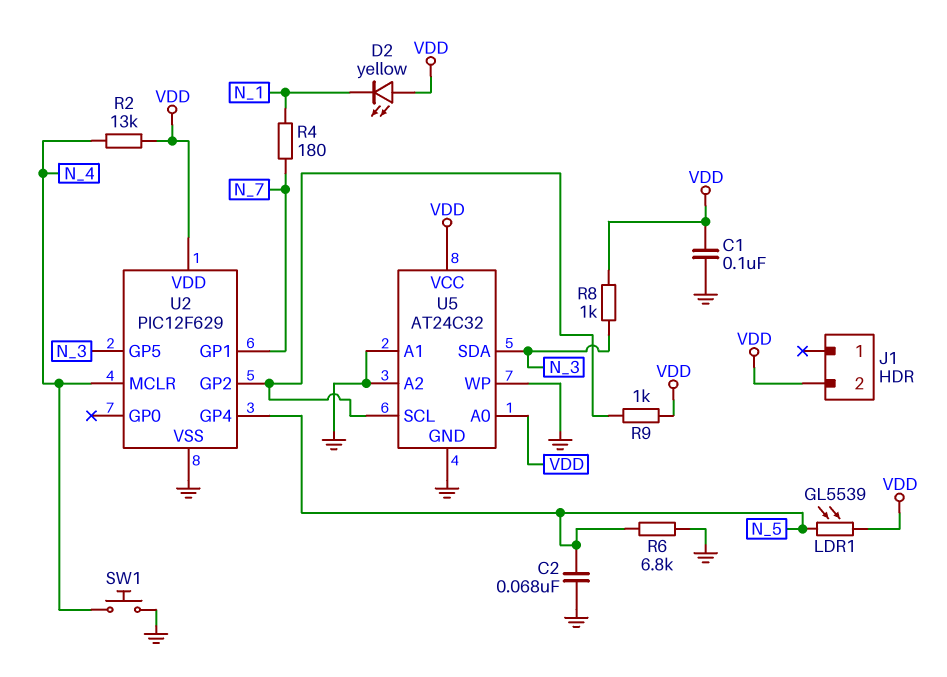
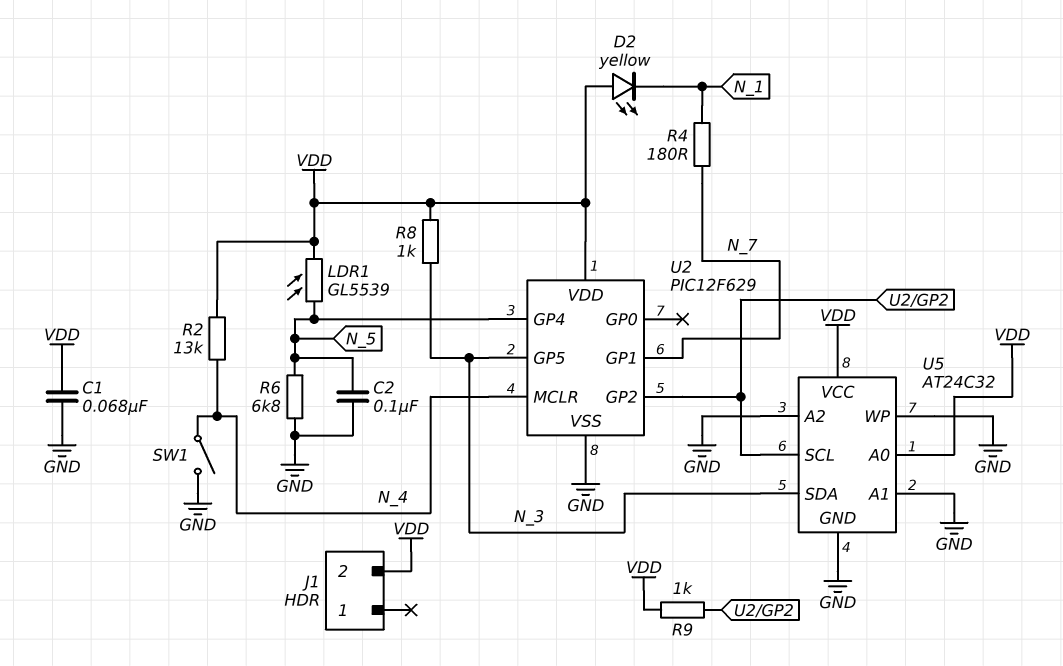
C1: 100nF (GND, VDD) -> 68nF (GND, VDD)
C2: 68nF (GND, N_5) -> 100nF (GND, N_5)
SW1: button (GND, N_4) -> switch (GND, N_4)

